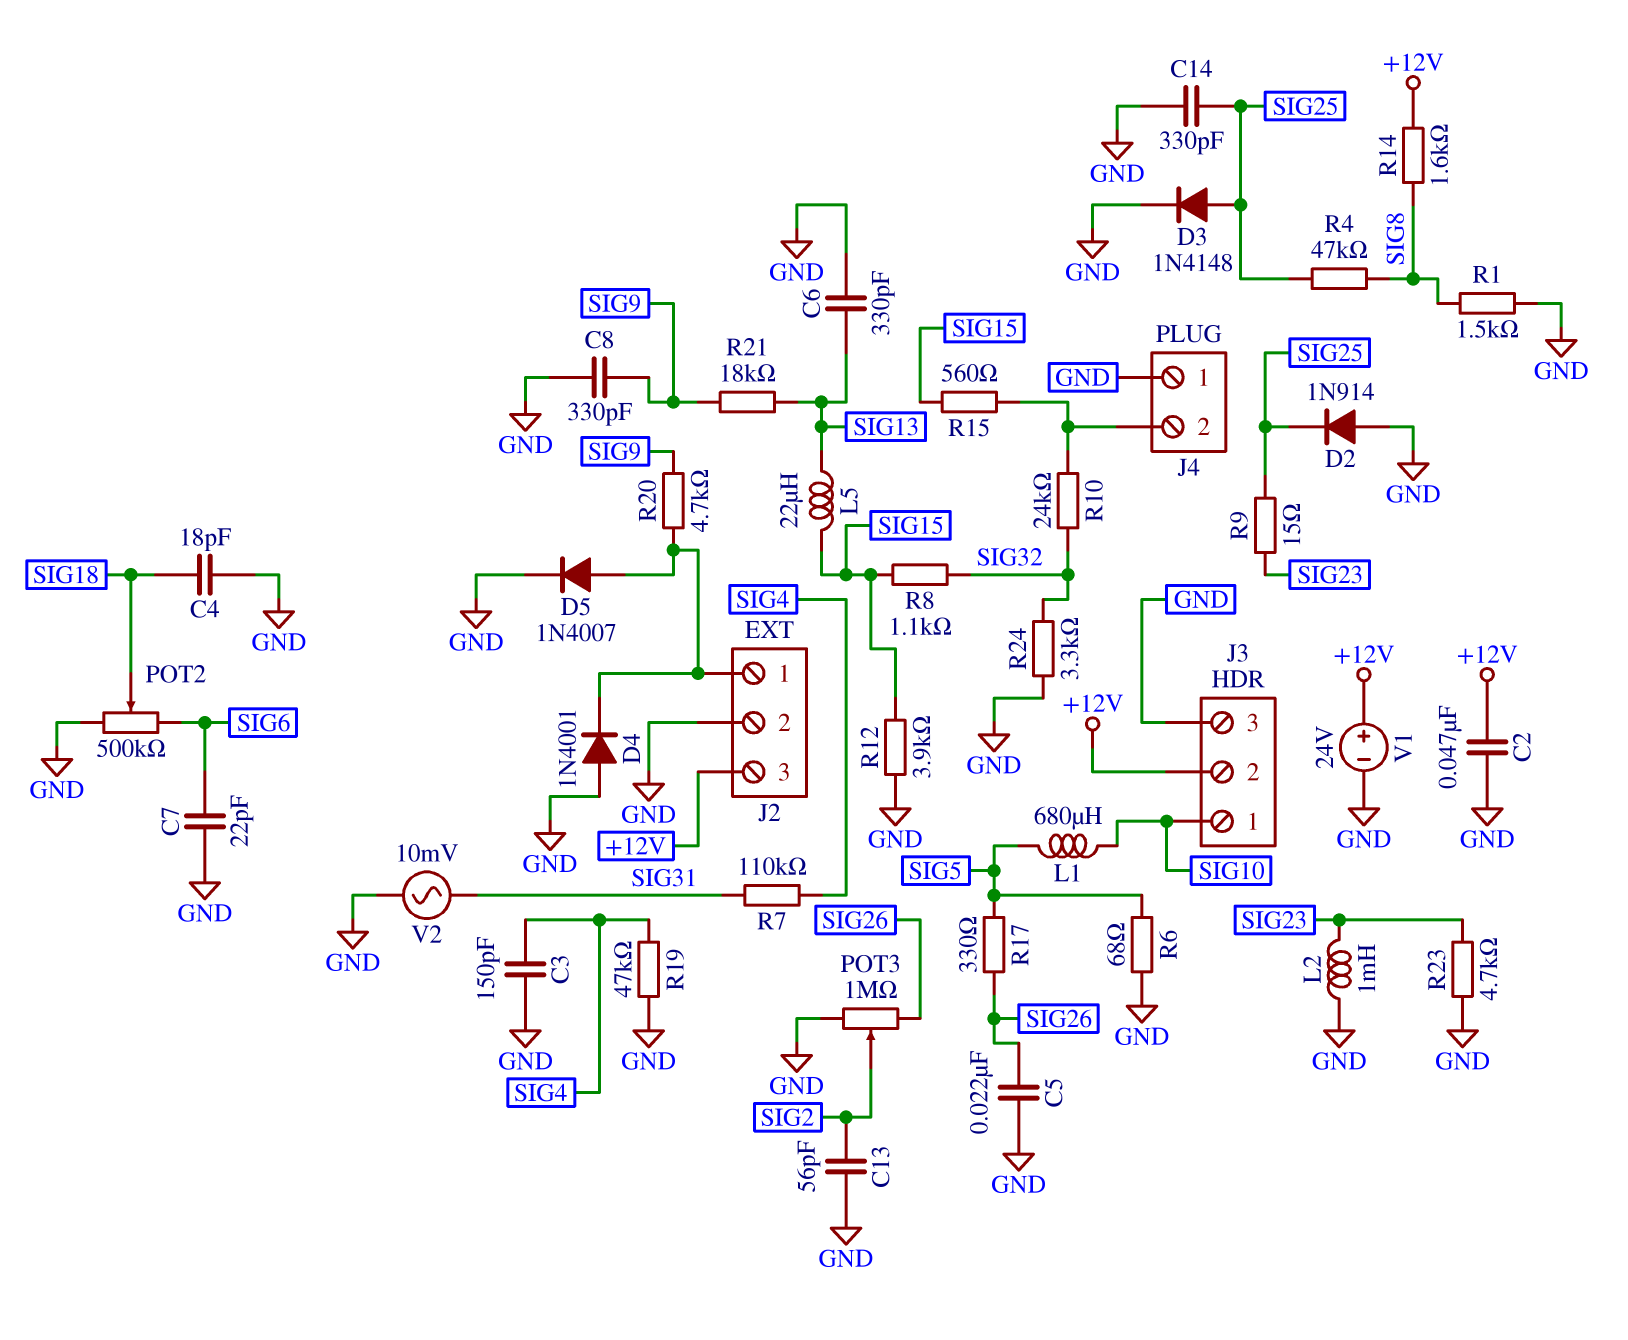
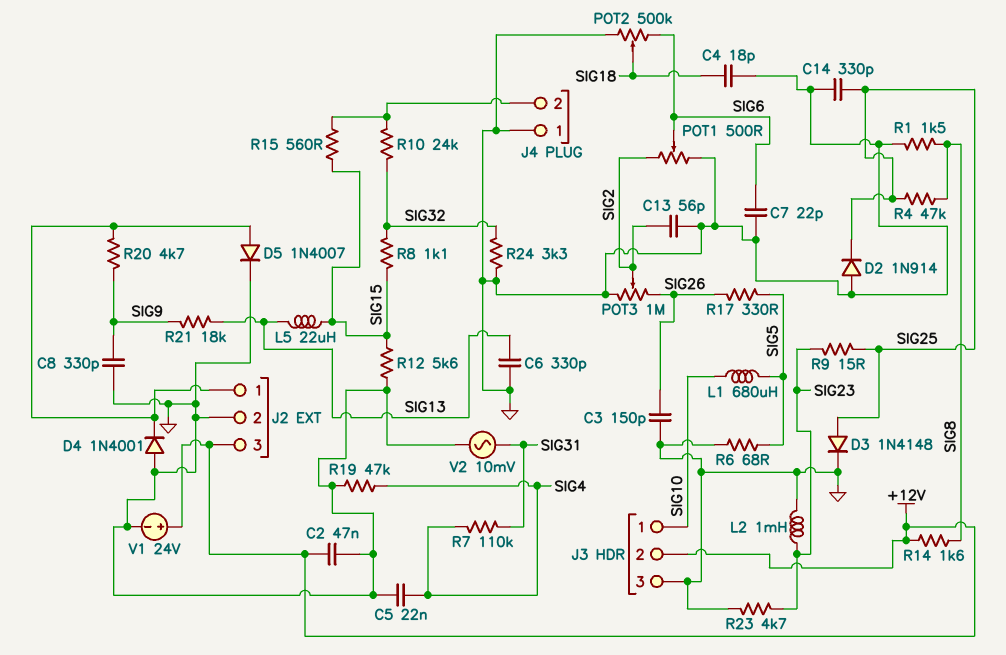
C3: 150pF (GND, SIG4) -> 150pF (GND, SIG26)
C5: 22nF (GND, SIG26) -> 22nF (GND, SIG4)
POT1: none -> 500 (GND, SIG2, wiper SIG6)
R12: 3.9k (GND, SIG15) -> 5.6k (GND, SIG15)

